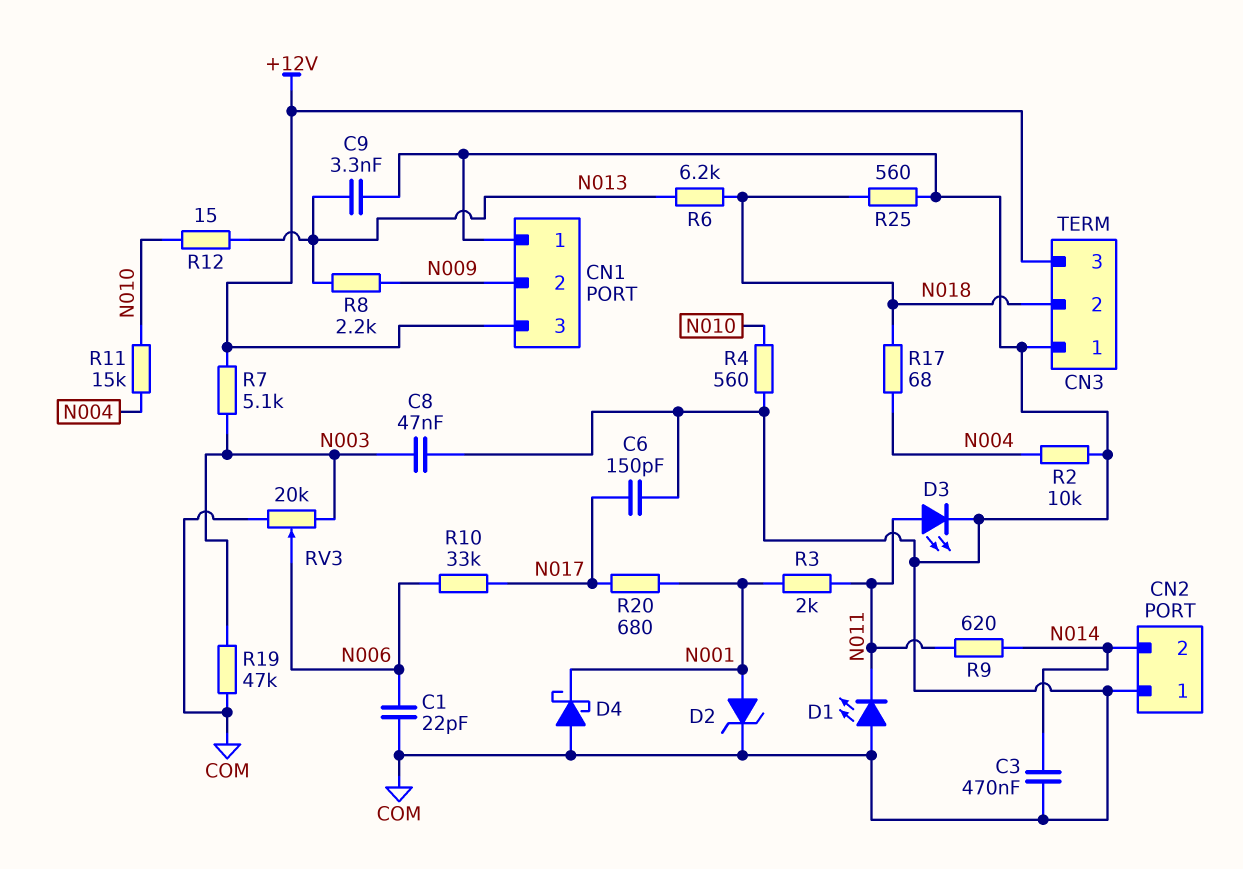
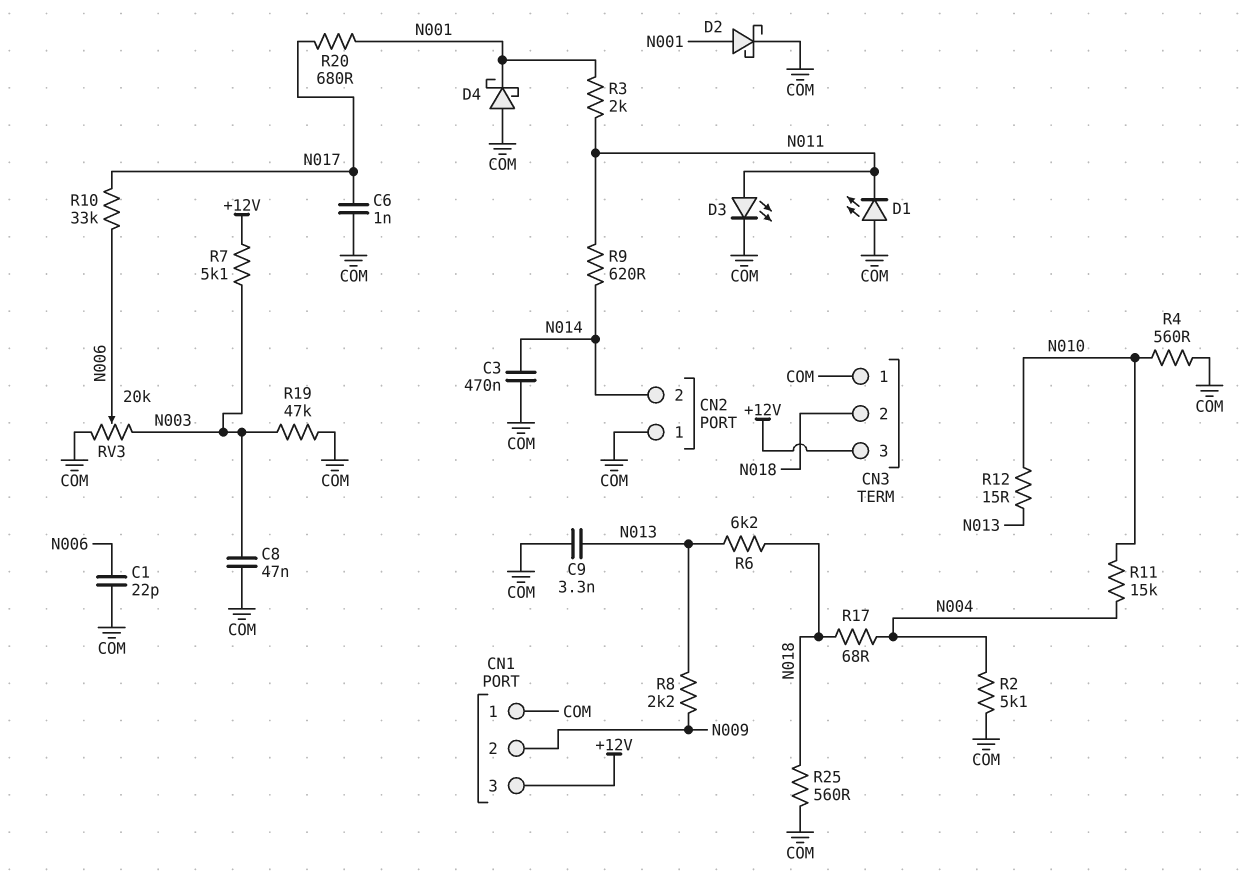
C6: 150pF (COM, N017) -> 1nF (COM, N017)
D2: zener (A N001, K COM) -> schottky (A N001, K COM)
R2: 10k (COM, N004) -> 5.1k (COM, N004)

